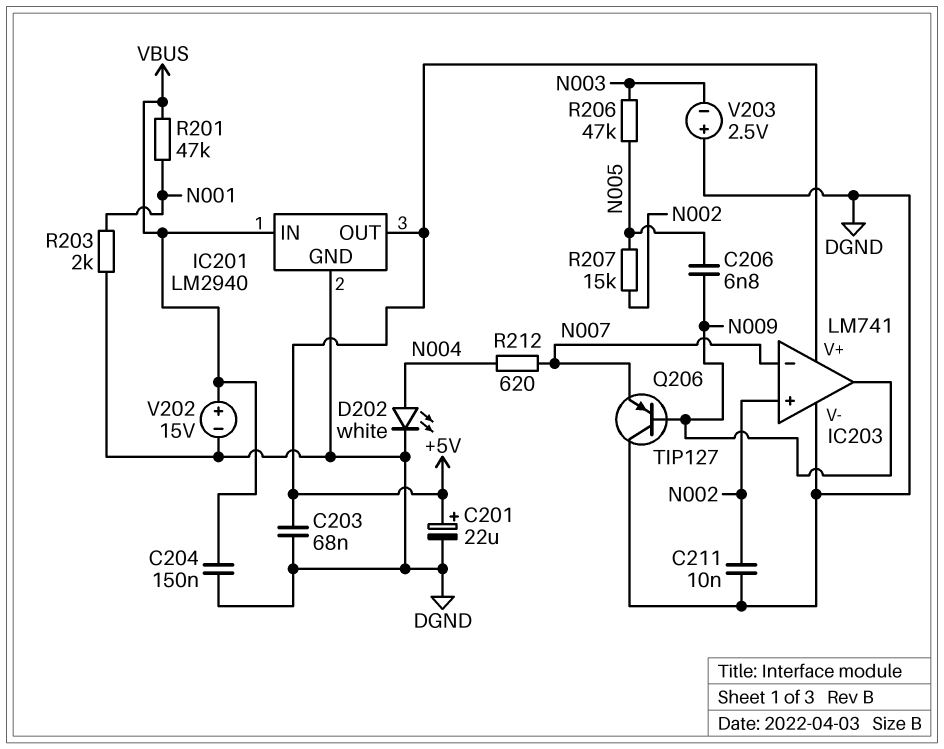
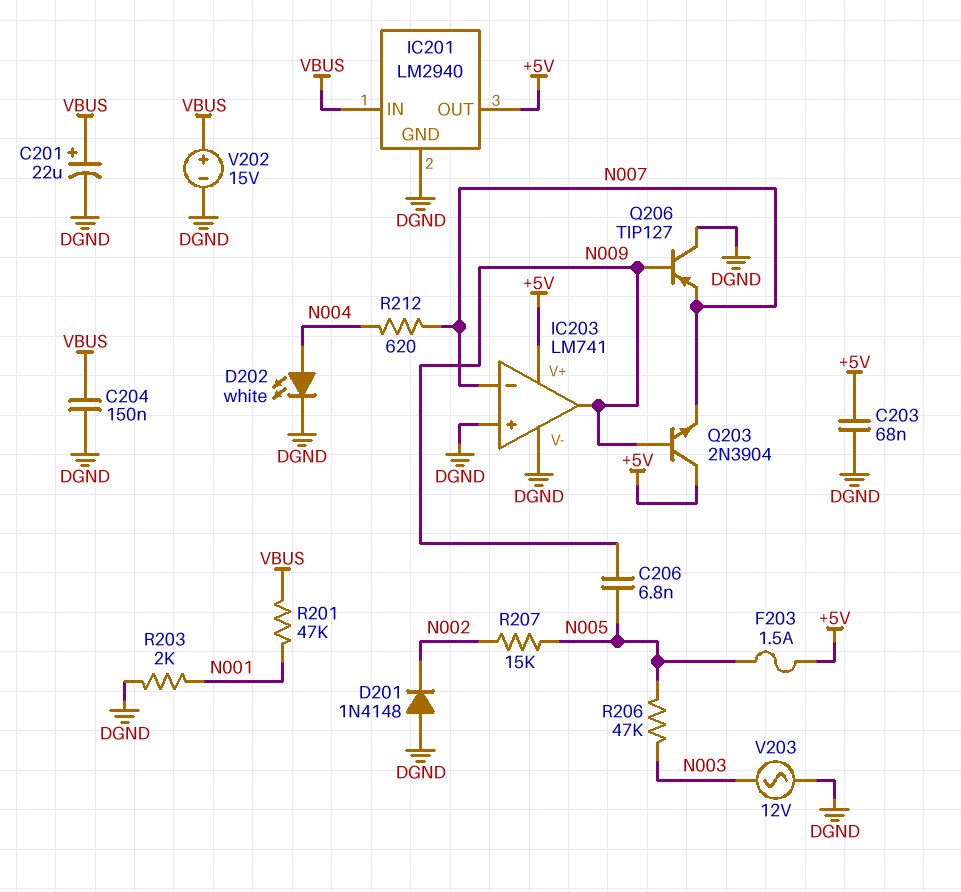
C201: 22uF (plus +5V, minus DGND) -> 22uF (plus VBUS, minus DGND)
C211: 10nF (DGND, N002) -> none
D201: none -> diode 1N4148 (A DGND, K N002)
F203: none -> 1.5A (+5V, N005)
IC203 pin in+: N002 -> DGND
Q203: none -> NPN 2N3904 (B N009, C +5V, E N007)
V203: 2.5V (plus DGND, minus N003) -> AC 12V (DGND, N003)

